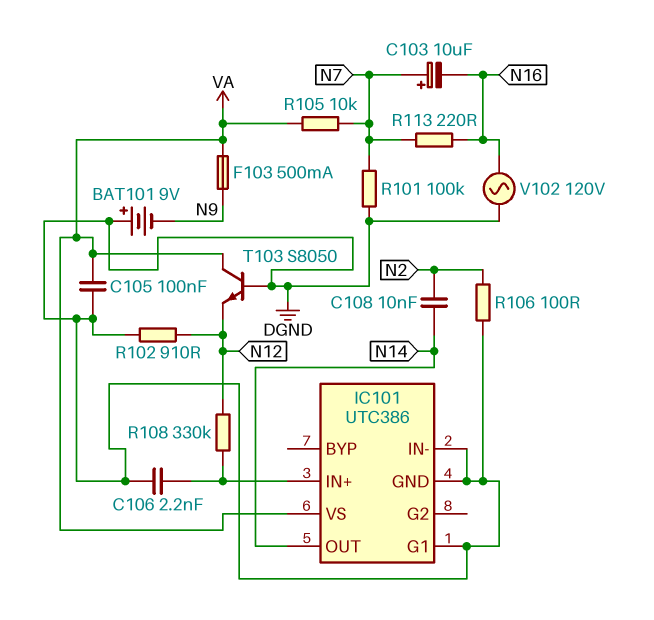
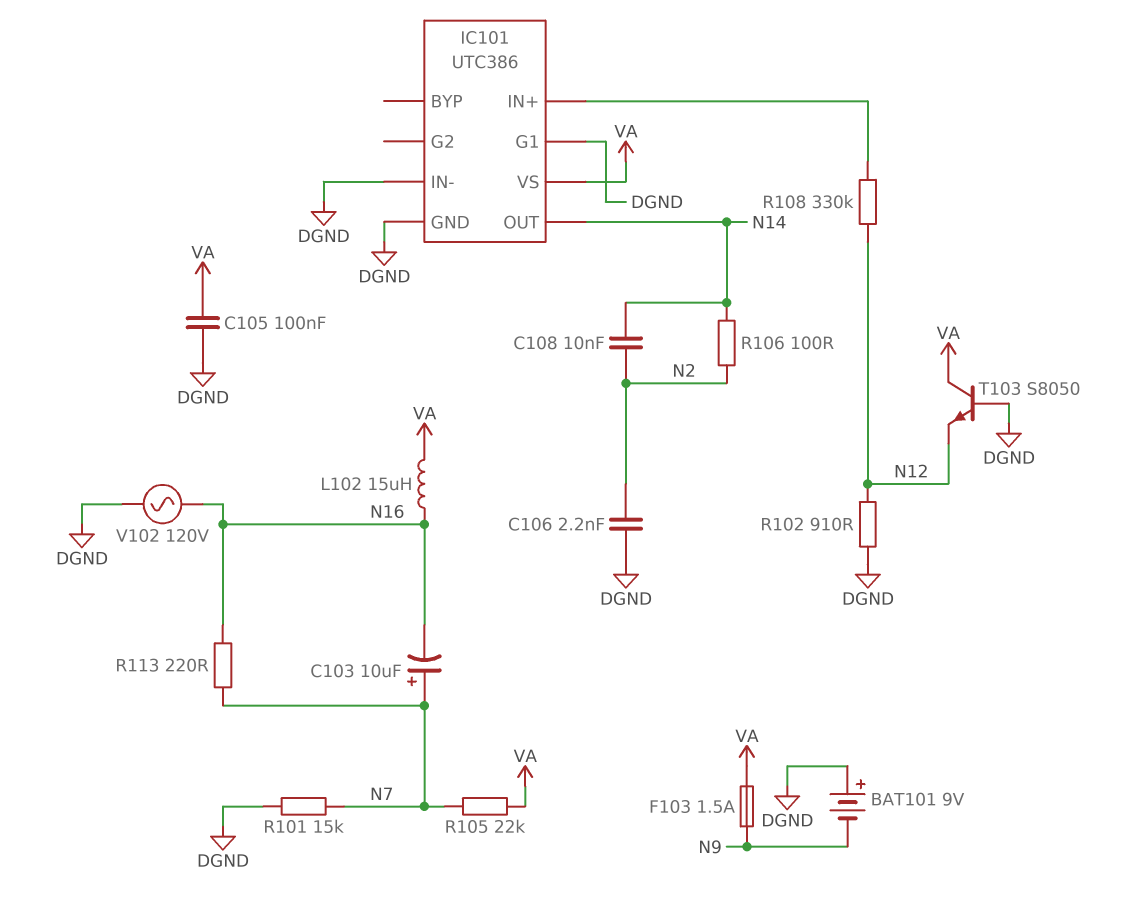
C106: 2.2nF (DGND, IC101/IN+) -> 2.2nF (DGND, N2)
F103: 500mA (N9, VA) -> 1.5A (N9, VA)
L102: none -> 15uH (N16, VA)
R101: 100k (DGND, N7) -> 15k (DGND, N7)
R105: 10k (N7, VA) -> 22k (N7, VA)
R106: 100 (DGND, N2) -> 100 (N2, N14)

